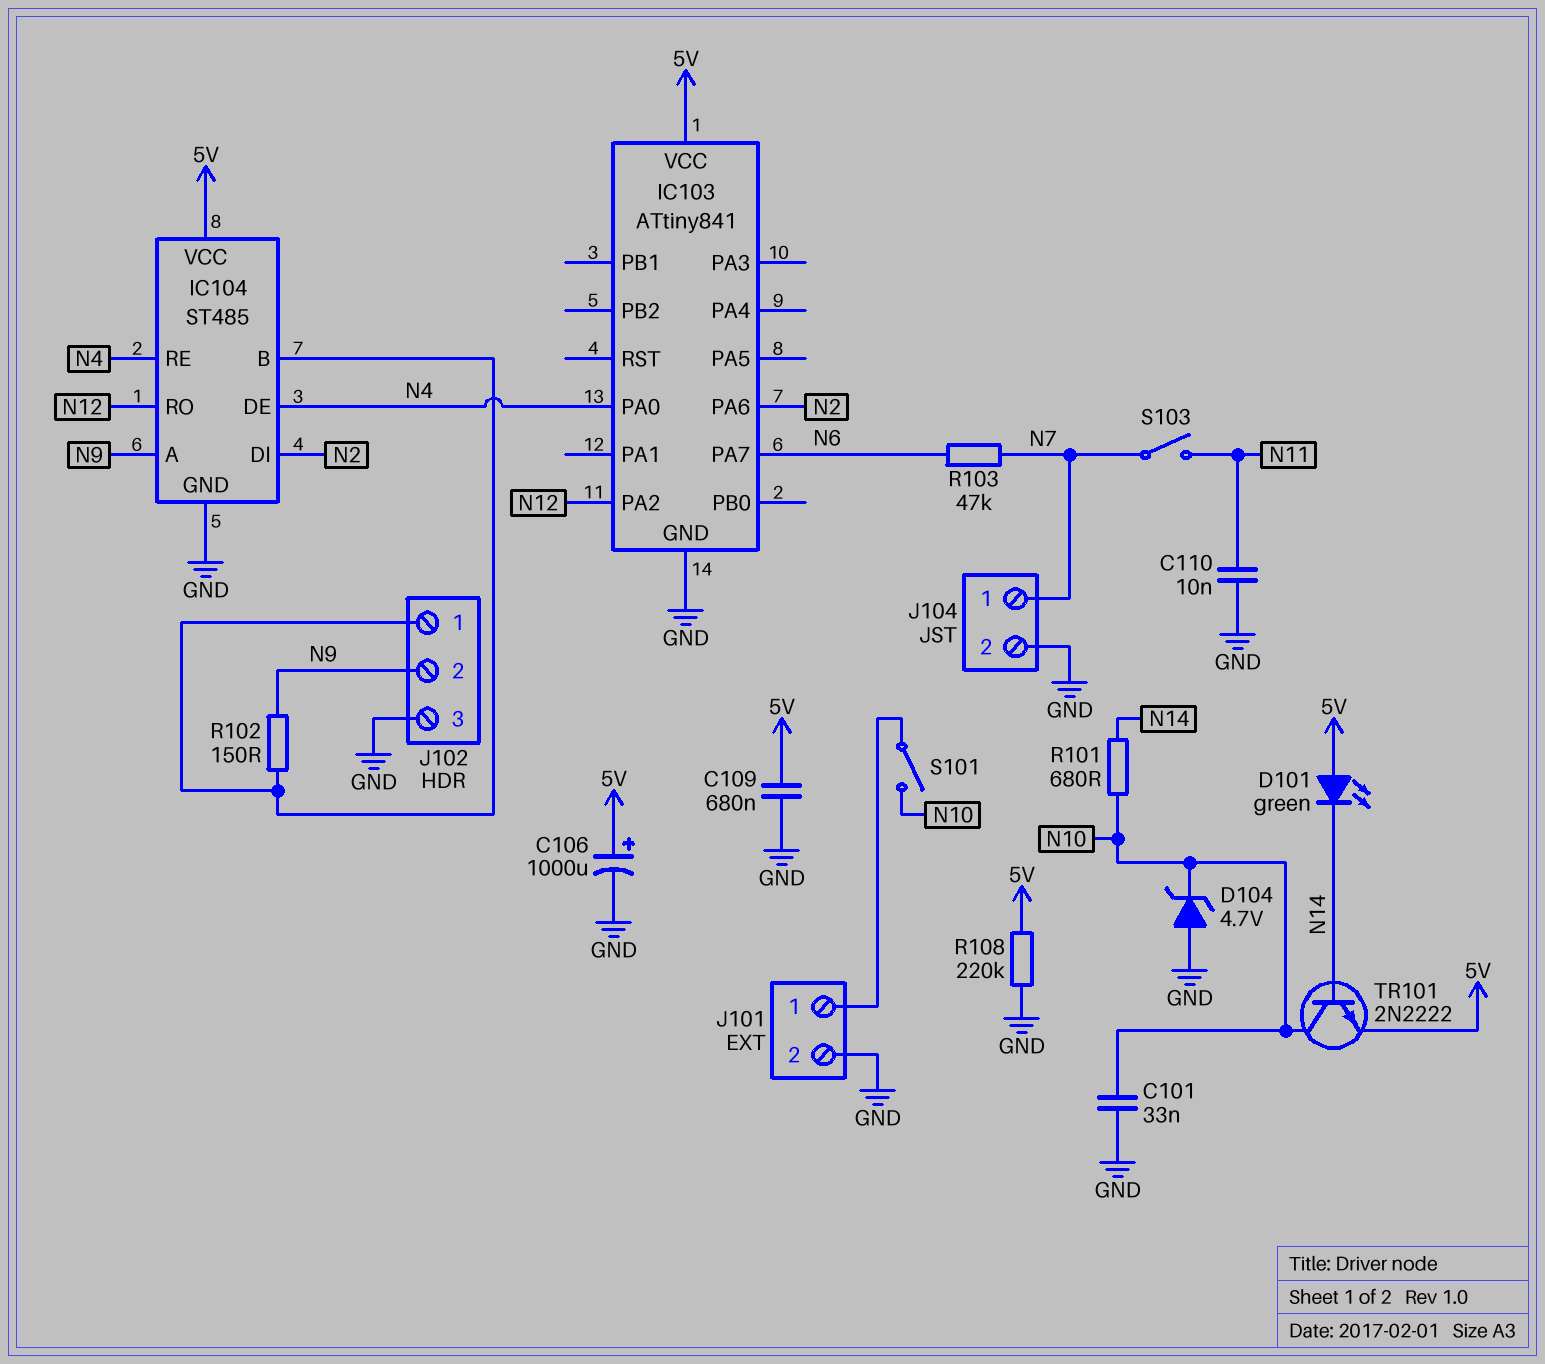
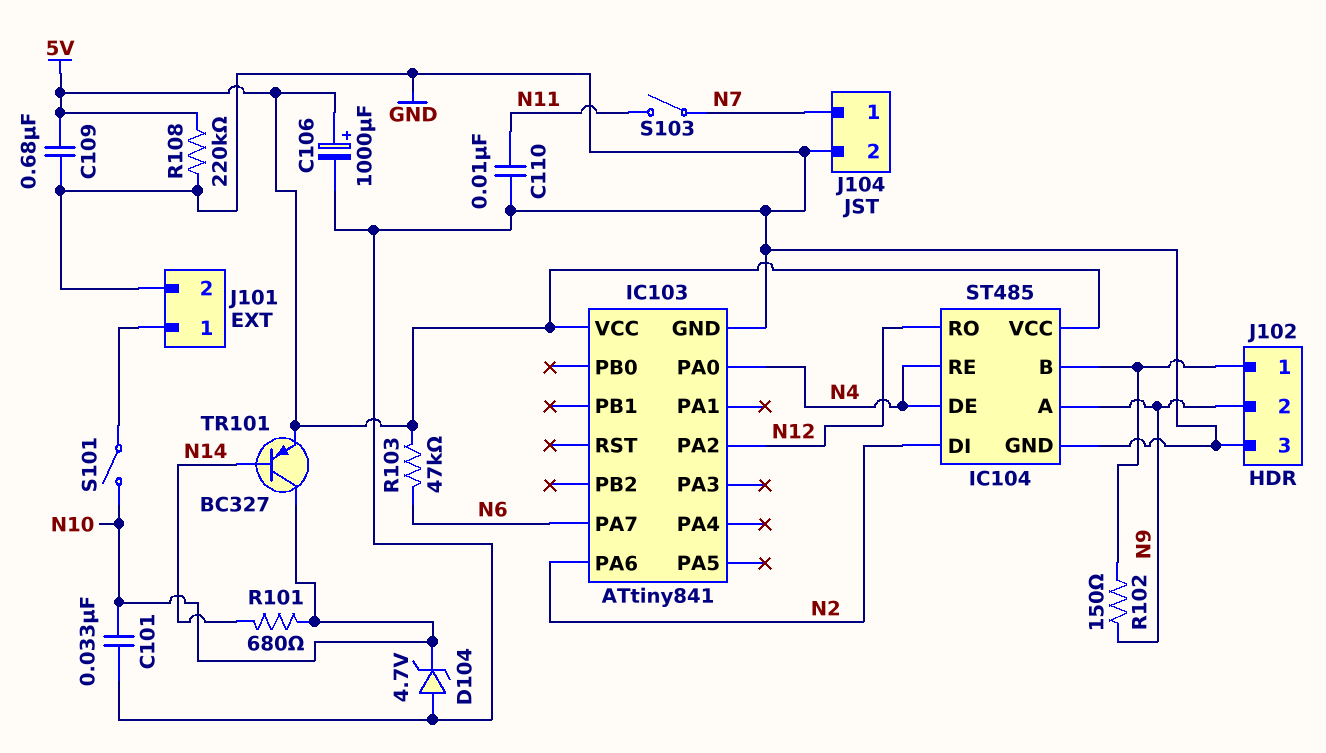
D101: LED green (A 5V, K N14) -> none
R103: 47k (N6, N7) -> 47k (5V, N6)
TR101: NPN 2N2222 (B N14, C N10, E 5V) -> PNP BC327 (B N14, C N10, E 5V)

